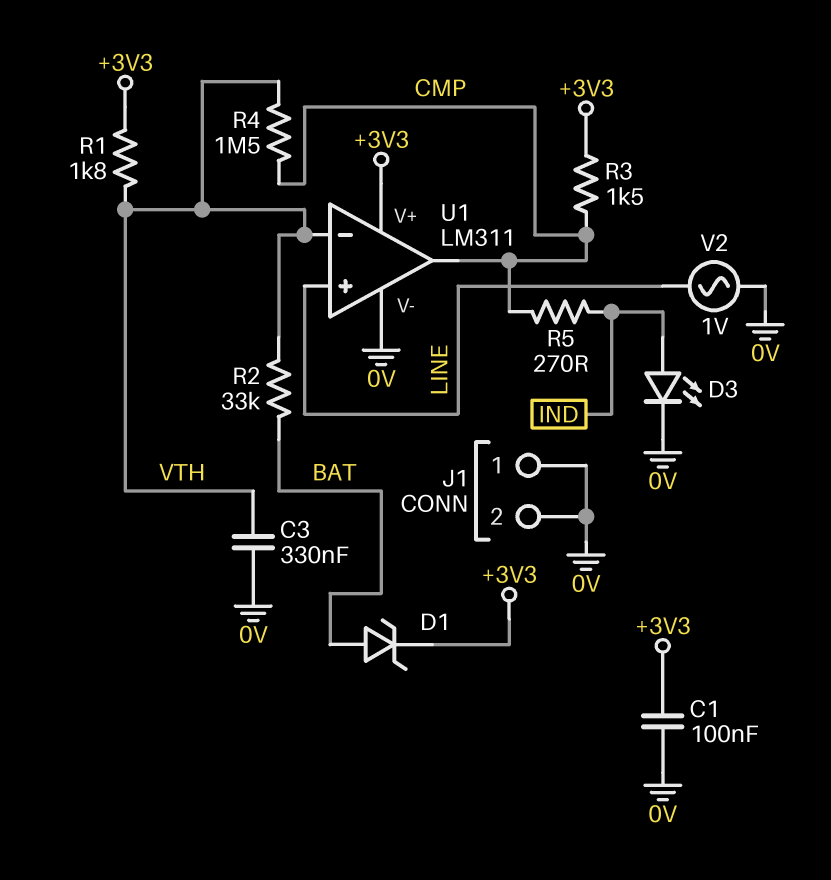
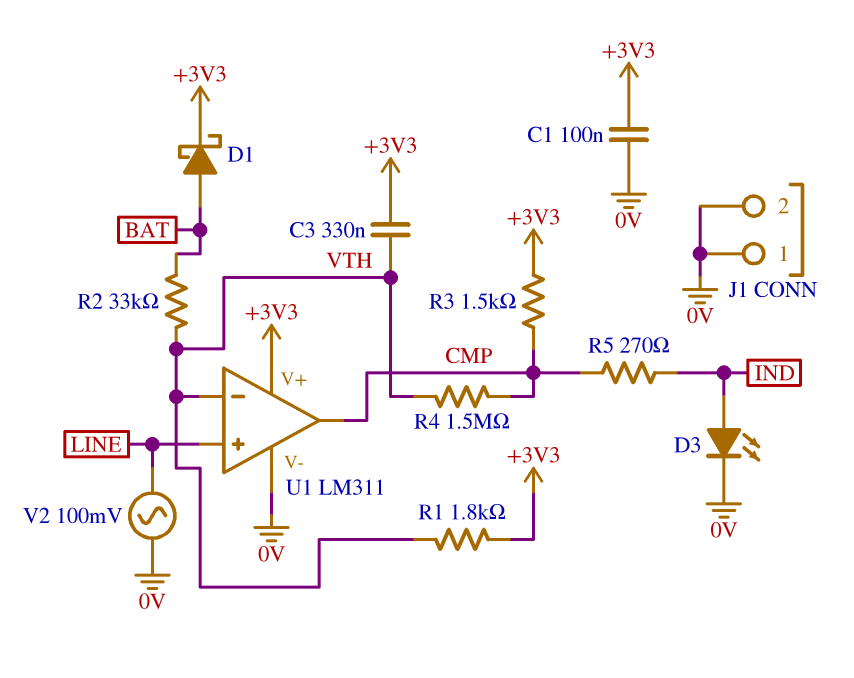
C3: 330nF (0V, VTH) -> 330nF (+3V3, VTH)
D1: zener (A BAT, K +3V3) -> schottky (A BAT, K +3V3)
V2: AC 1V (0V, LINE) -> AC 100mV (0V, LINE)

